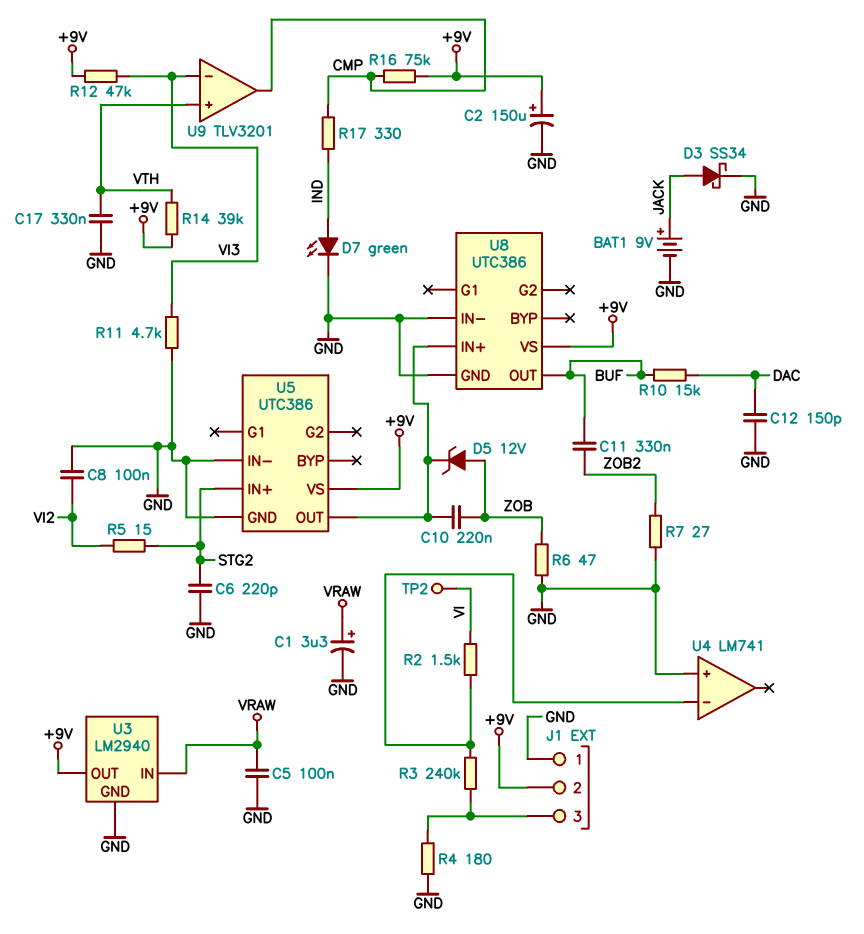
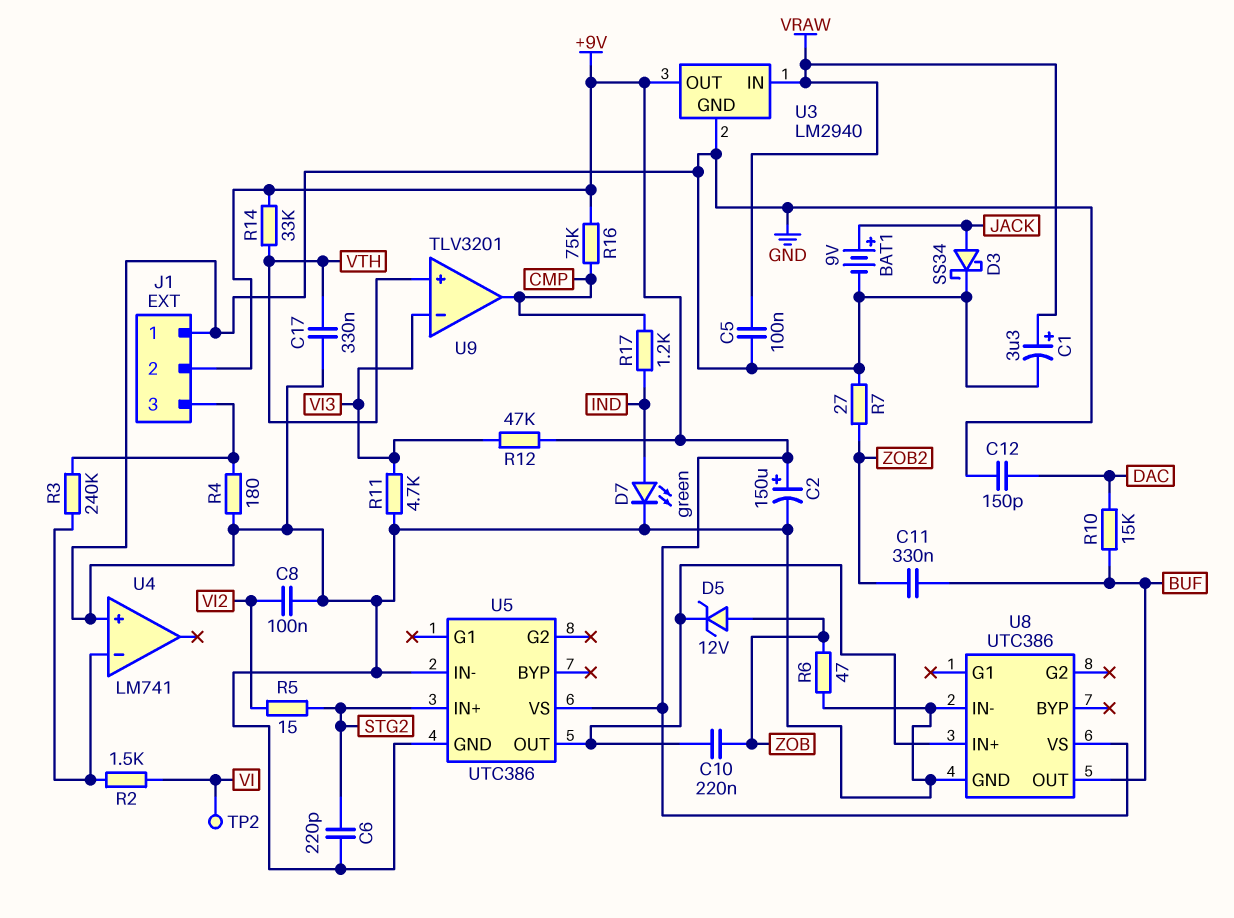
R14: 39k (+9V, VTH) -> 33k (+9V, VTH)
R17: 330 (CMP, IND) -> 1.2k (CMP, IND)

